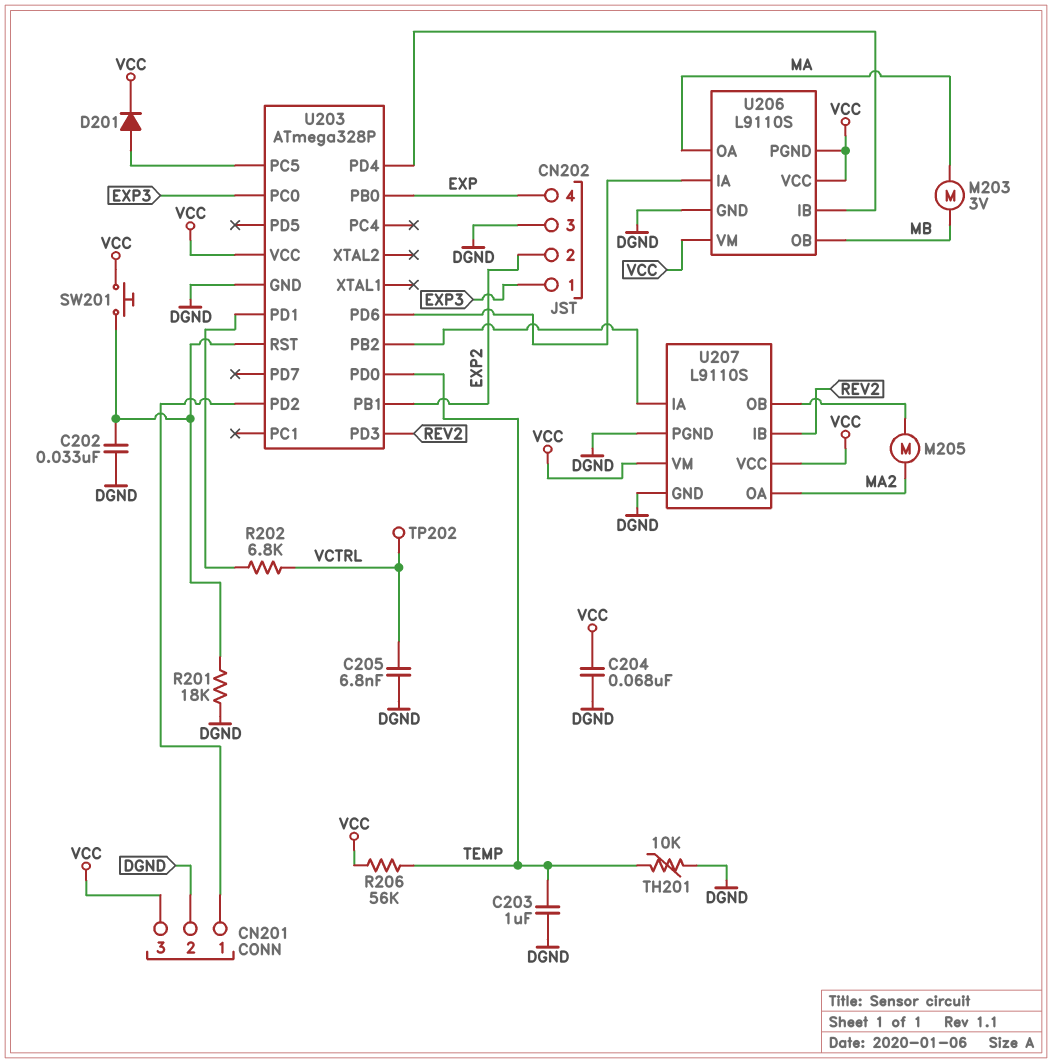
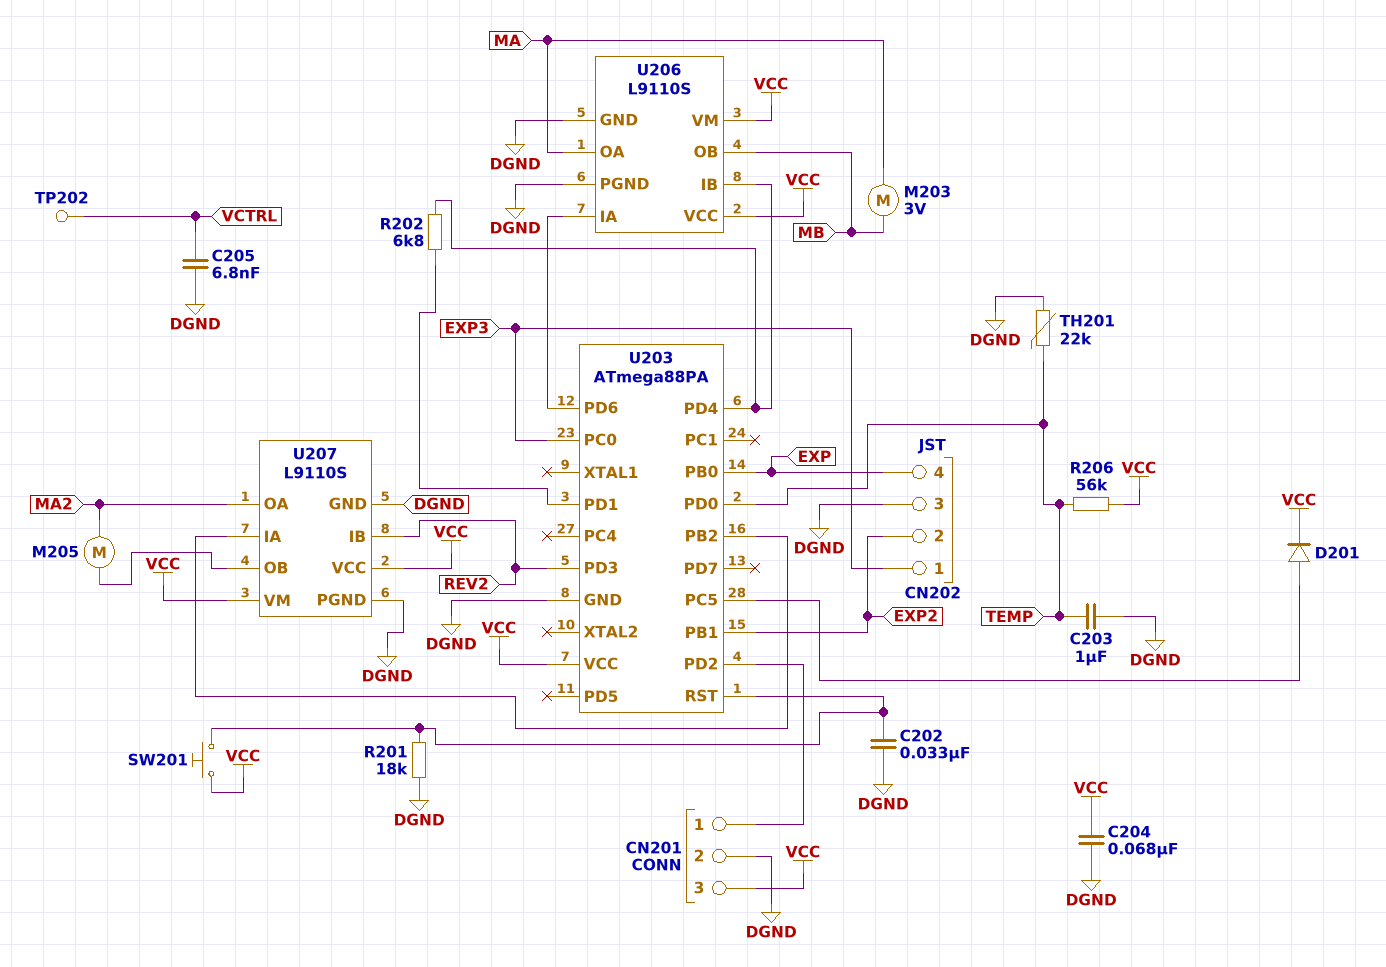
R202: 6.8k (U203/PD1, VCTRL) -> 6.8k (U203/PD1, U203/PD4)
TH201: 10k (DGND, TEMP) -> 22k (DGND, TEMP)
U203: ATmega328P -> ATmega88PA
U206 pin PGND: VCC -> DGND

